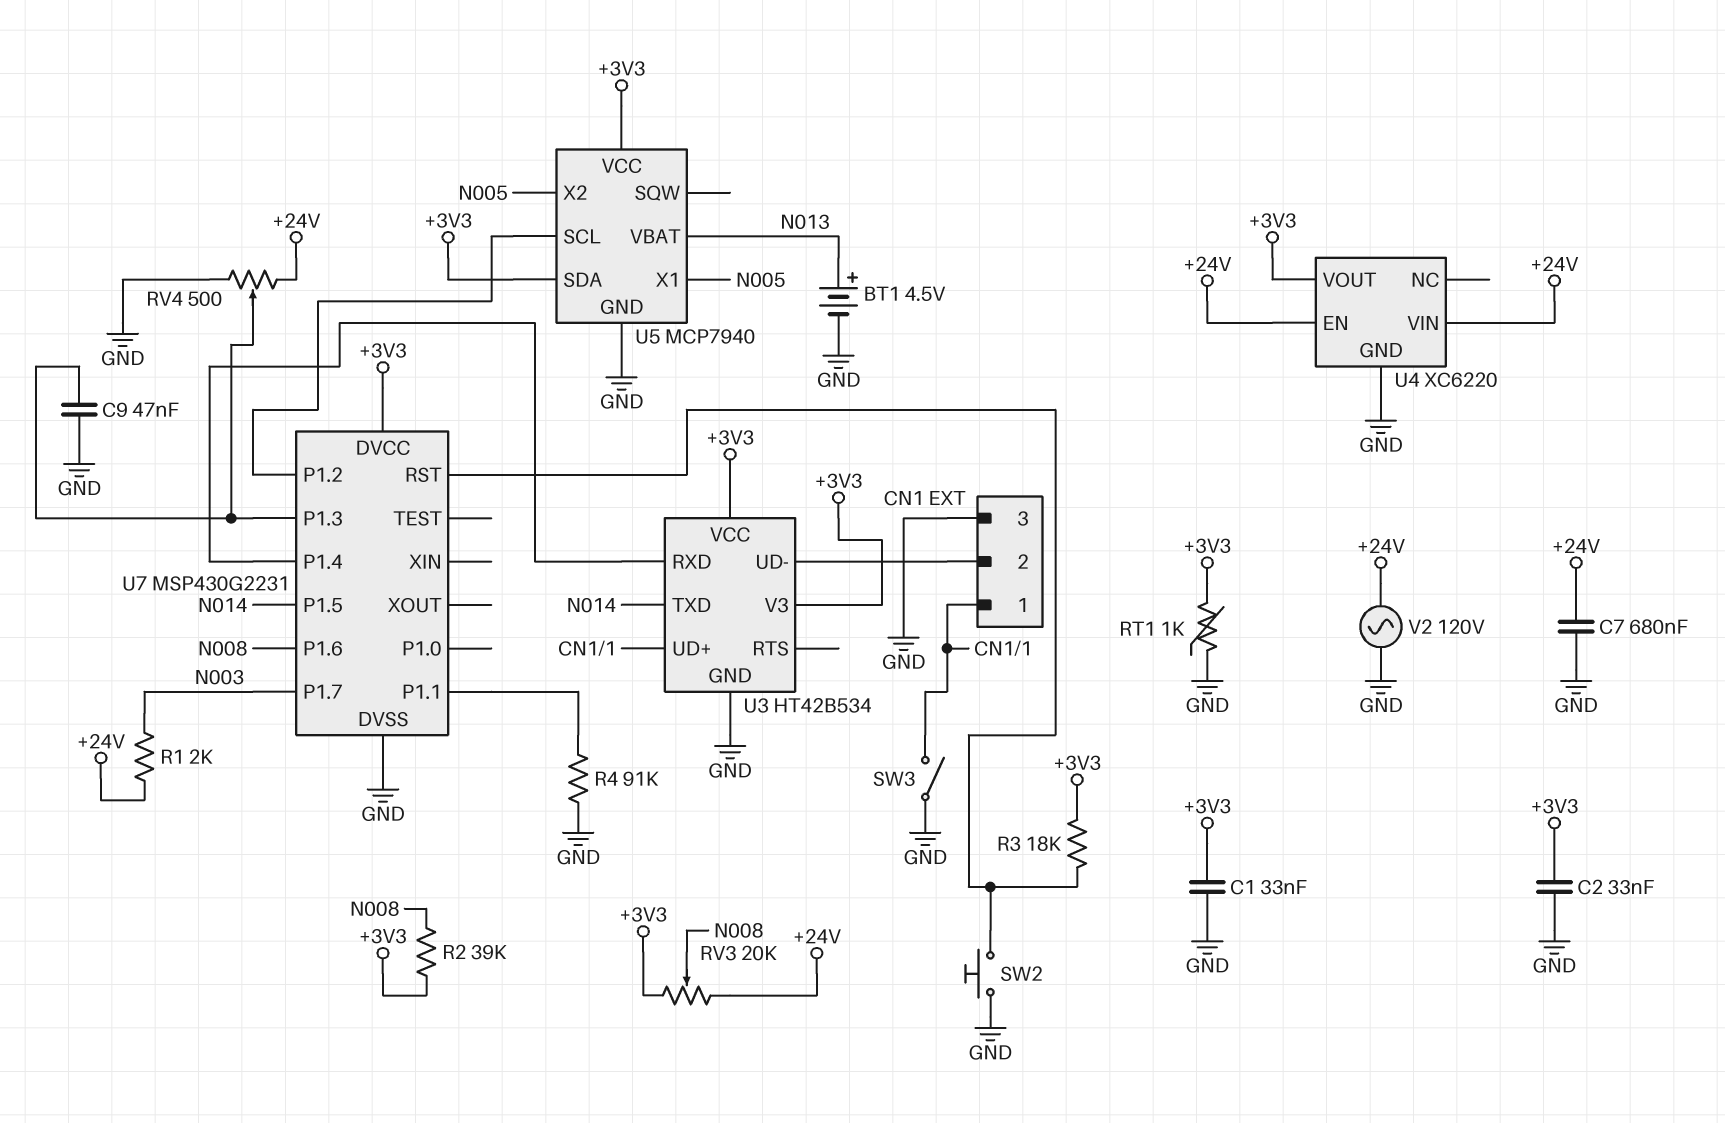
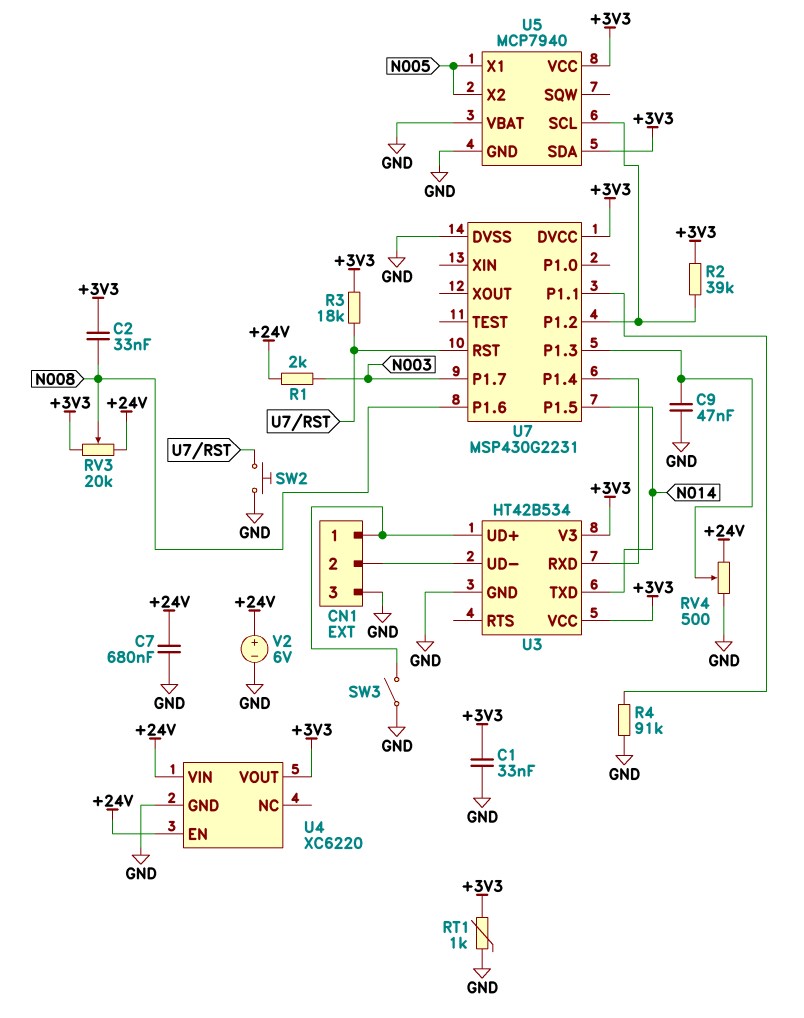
BT1: 4.5V (plus N013, minus GND) -> none
C2: 33nF (+3V3, GND) -> 33nF (+3V3, N008)
R2: 39k (+3V3, N008) -> 39k (+3V3, U5/SCL)
U5 pin VBAT: N013 -> GND
V2: AC 120V (+24V, GND) -> 6V (plus +24V, minus GND)

